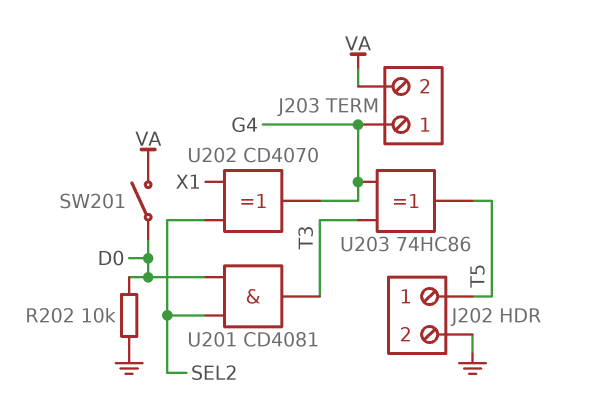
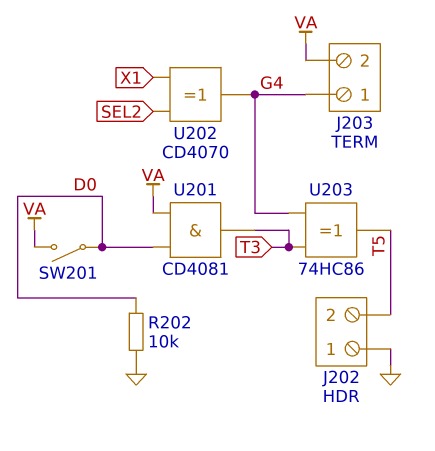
J202 pin 1: T5 -> GND
J202 pin 2: GND -> T5
U201: AND CD4081 (in D0, in SEL2, out T3) -> AND CD4081 (in D0, in VA, out T3)

